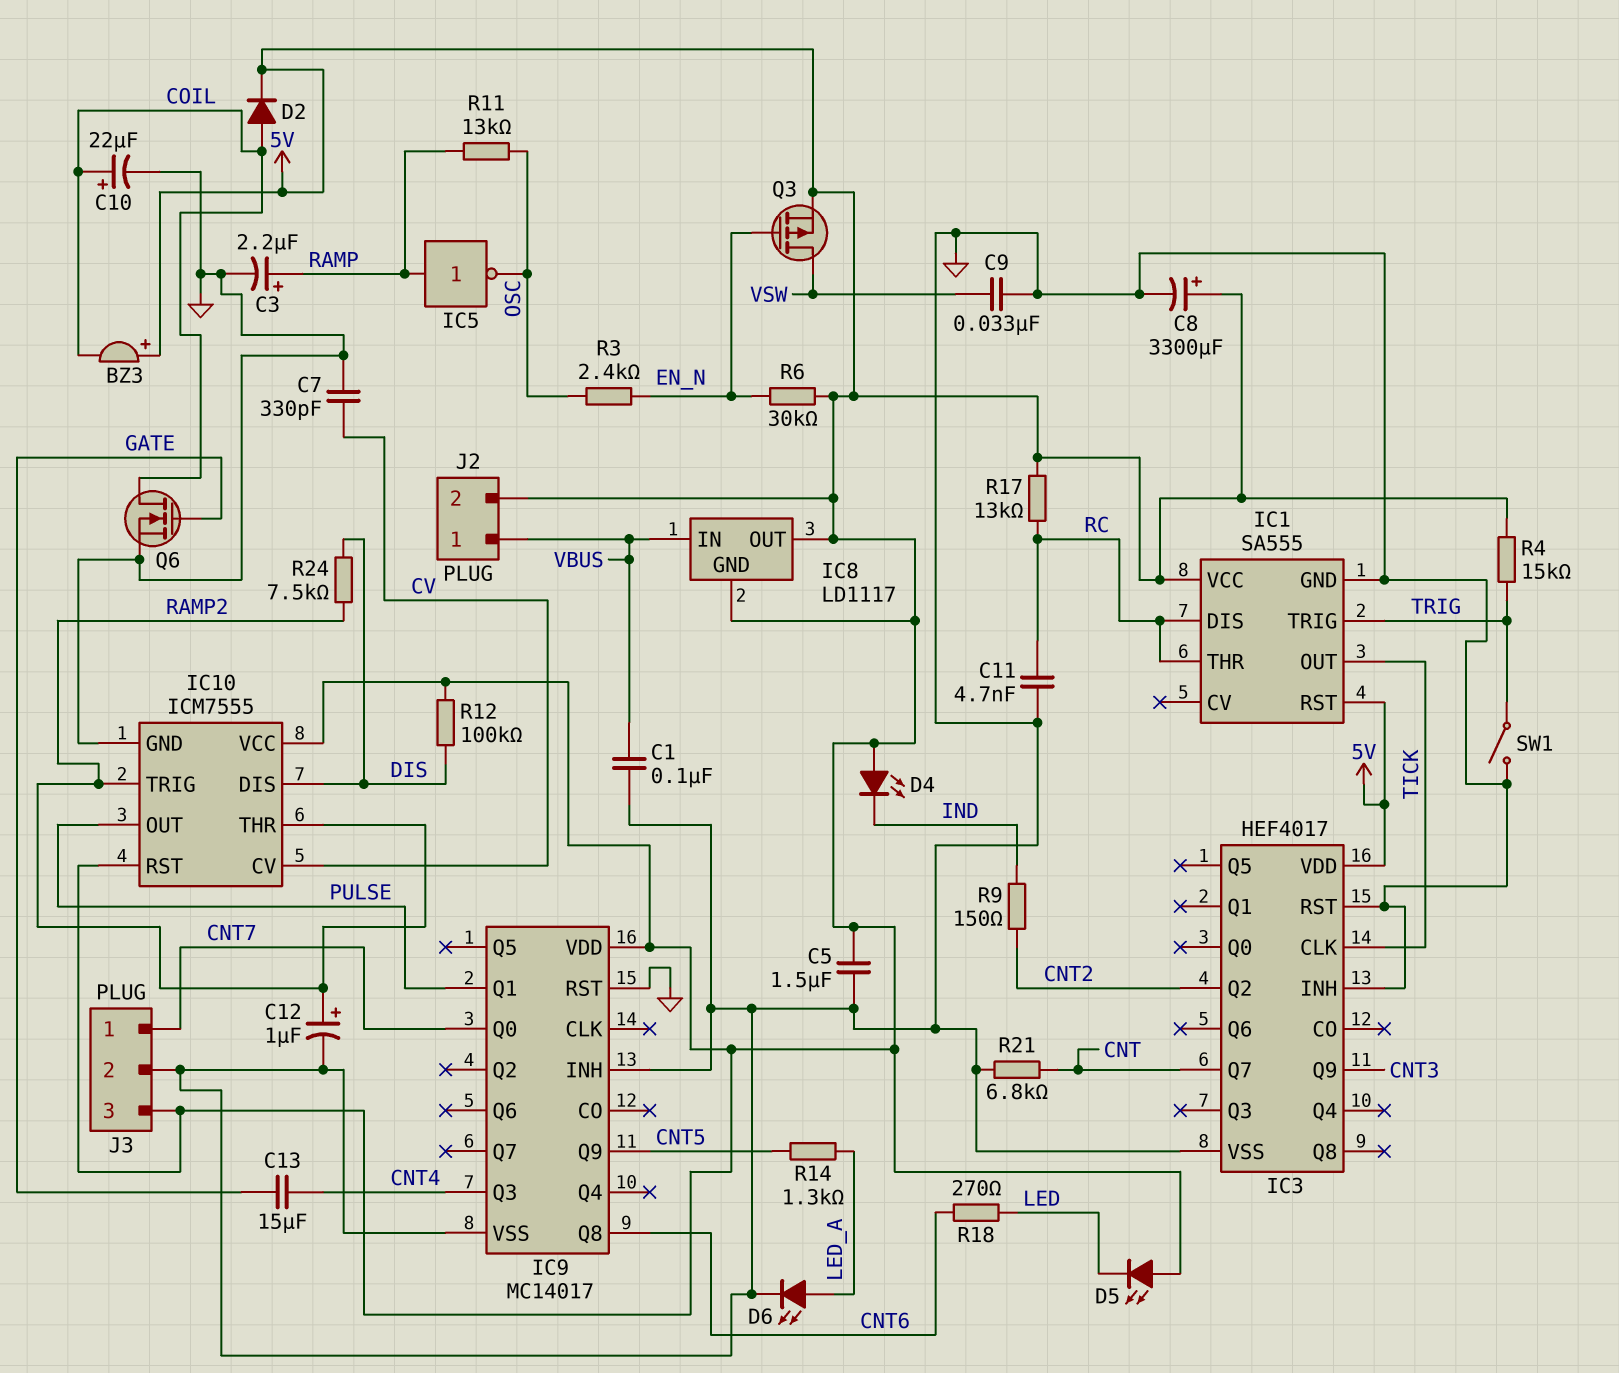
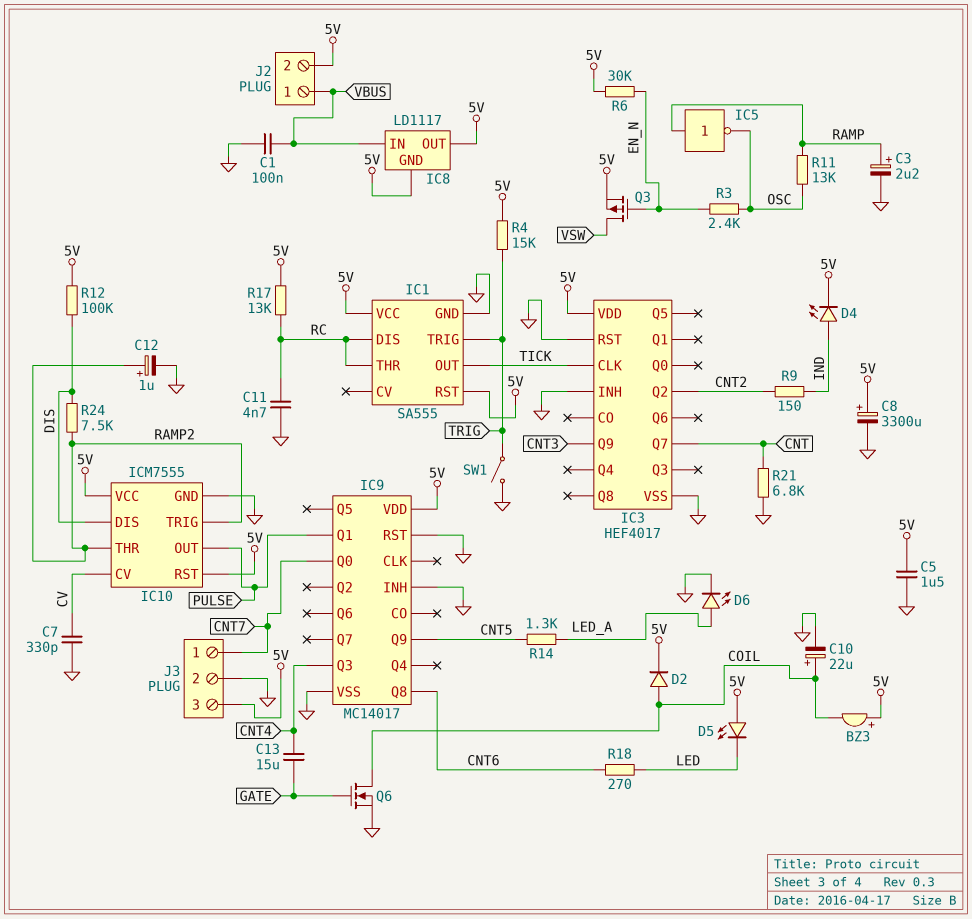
C9: 33nF (GND, VSW) -> none
D4: LED (A 5V, K IND) -> LED (A IND, K 5V)

